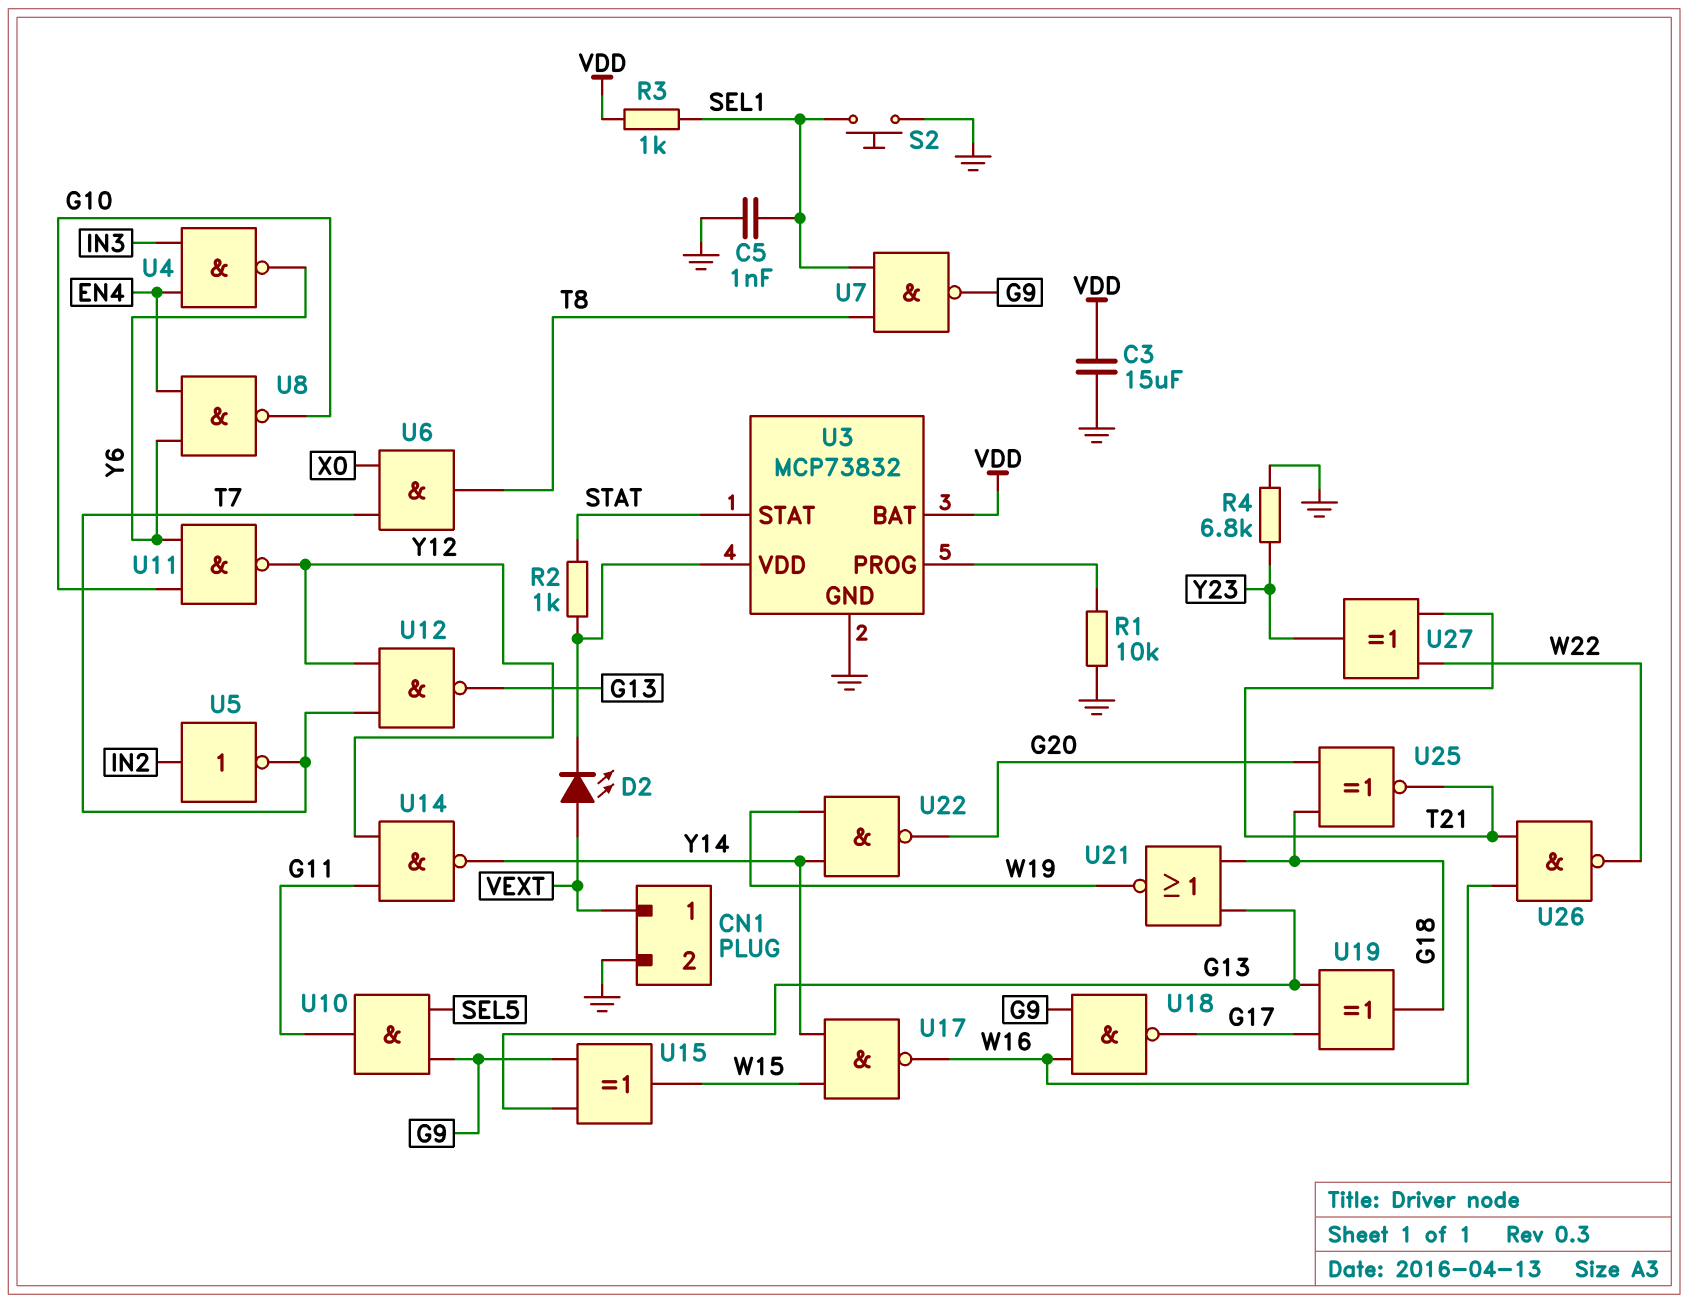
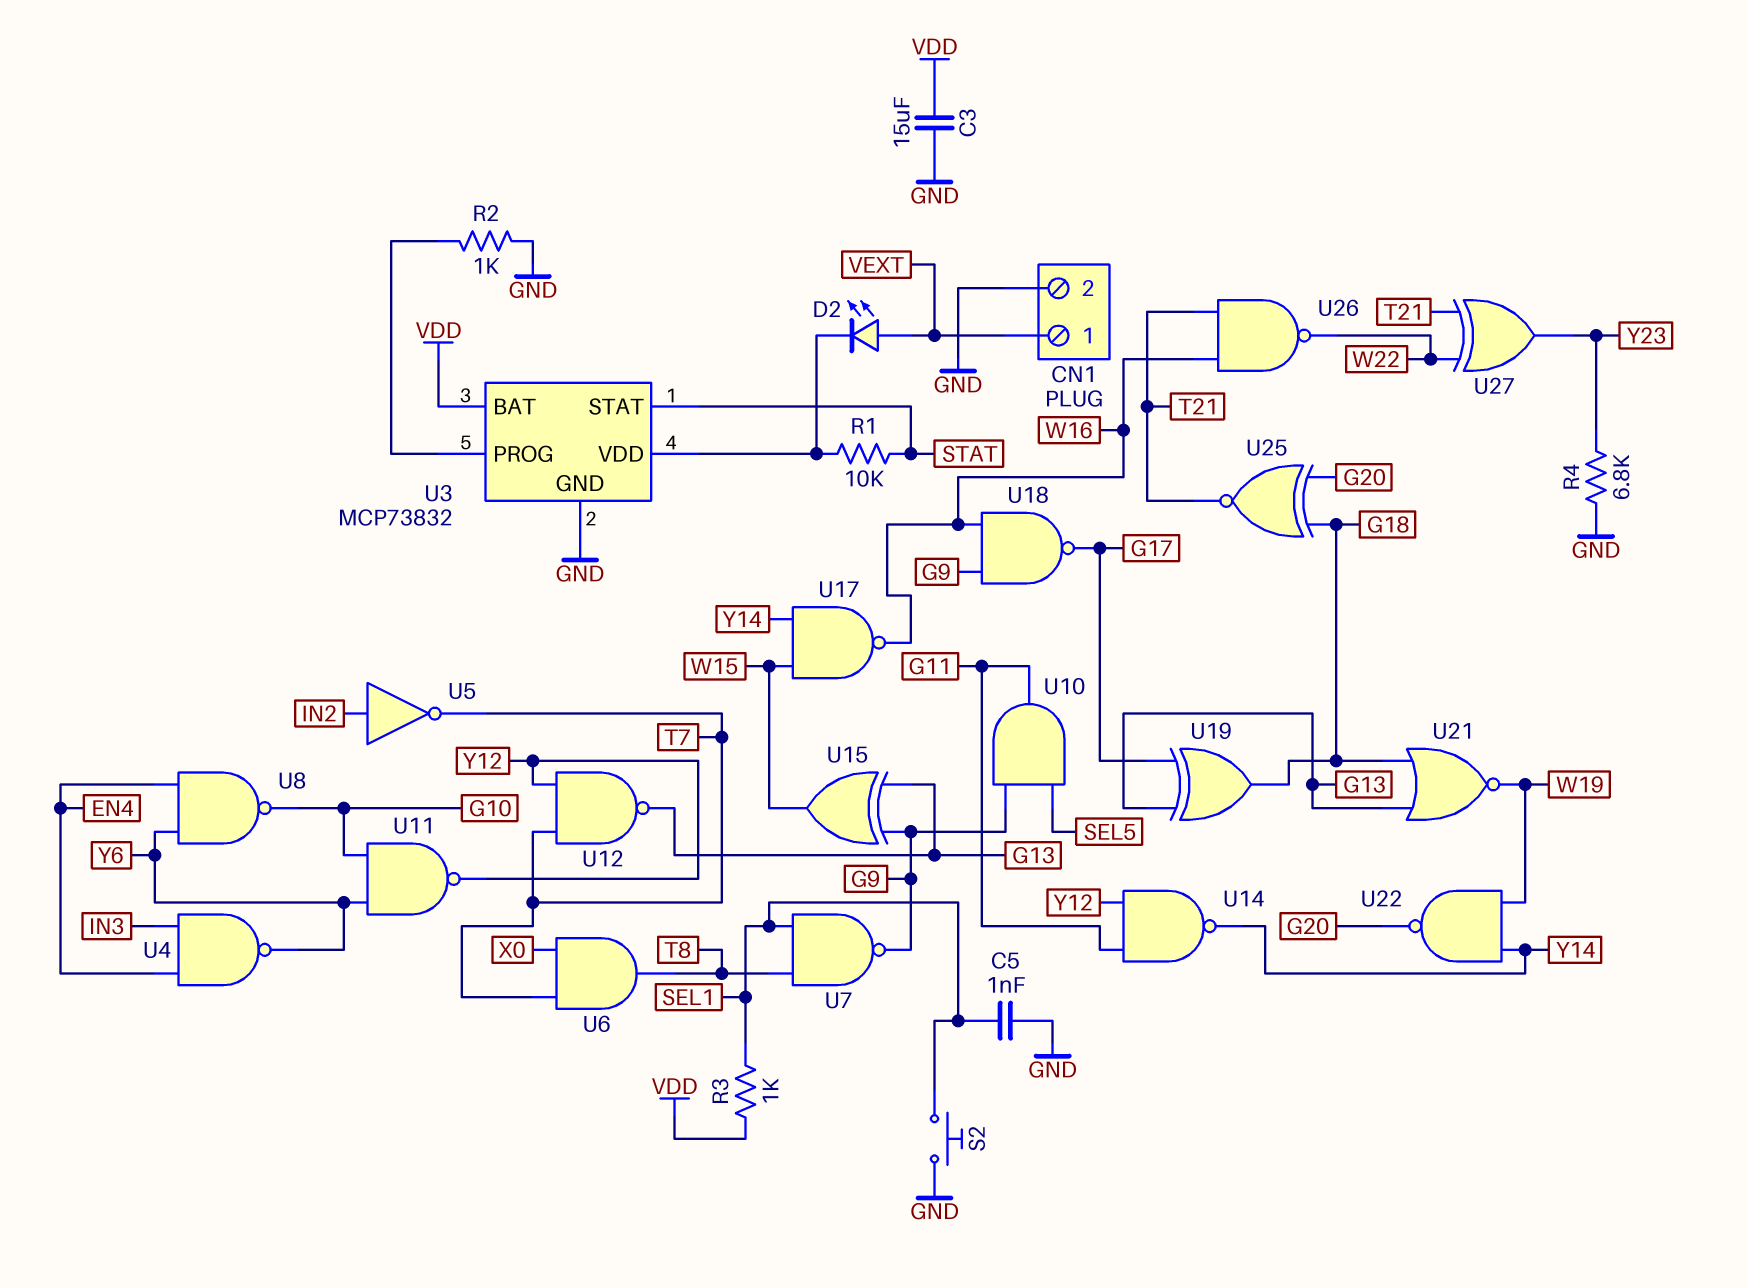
R1: 10k (GND, U3/PROG) -> 10k (STAT, U3/VDD)
R2: 1k (STAT, U3/VDD) -> 1k (GND, U3/PROG)

